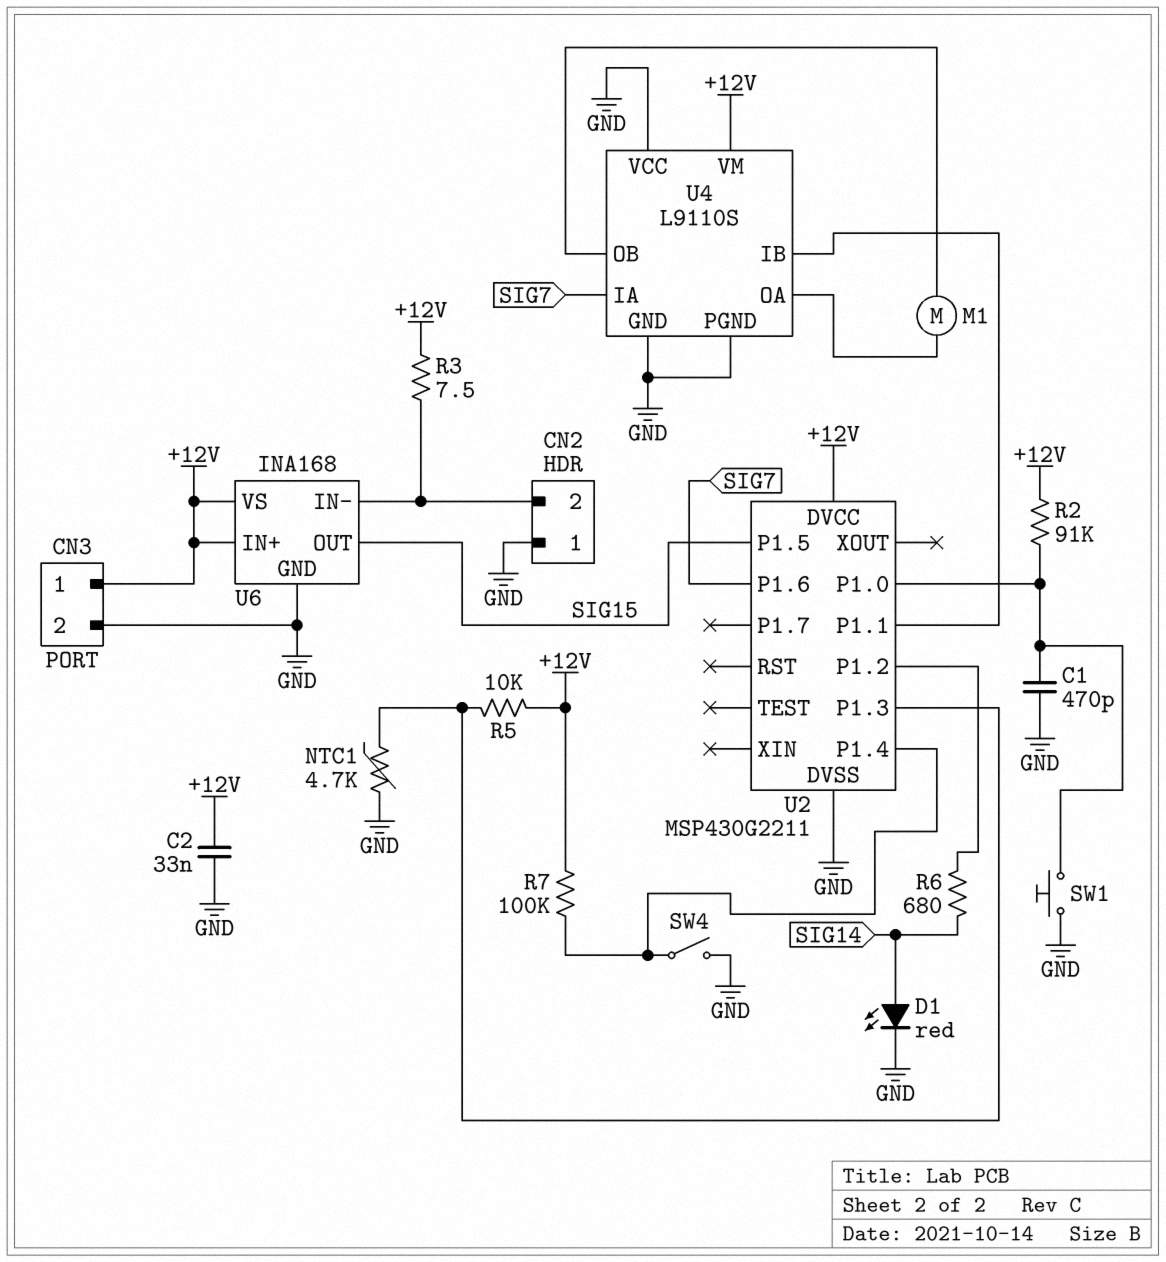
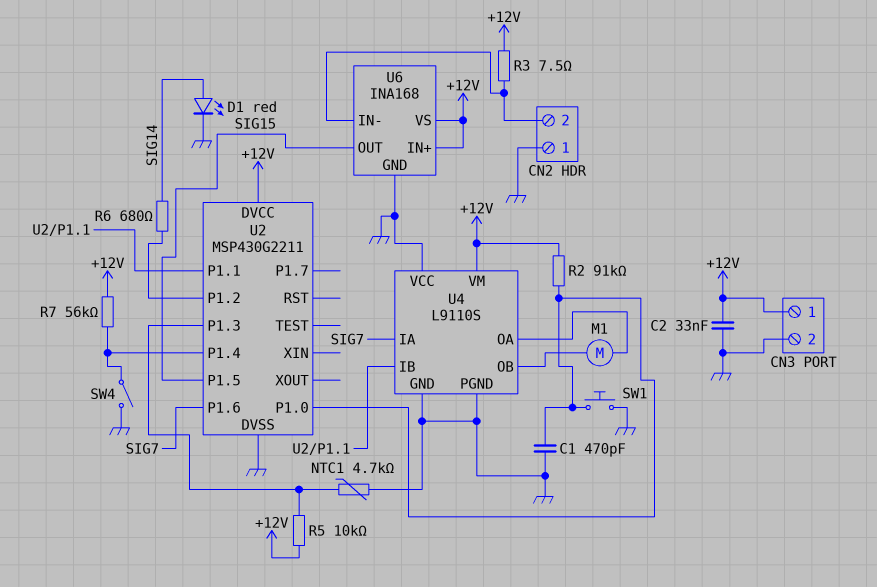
R7: 100k (+12V, U2/P1.4) -> 56k (+12V, U2/P1.4)

